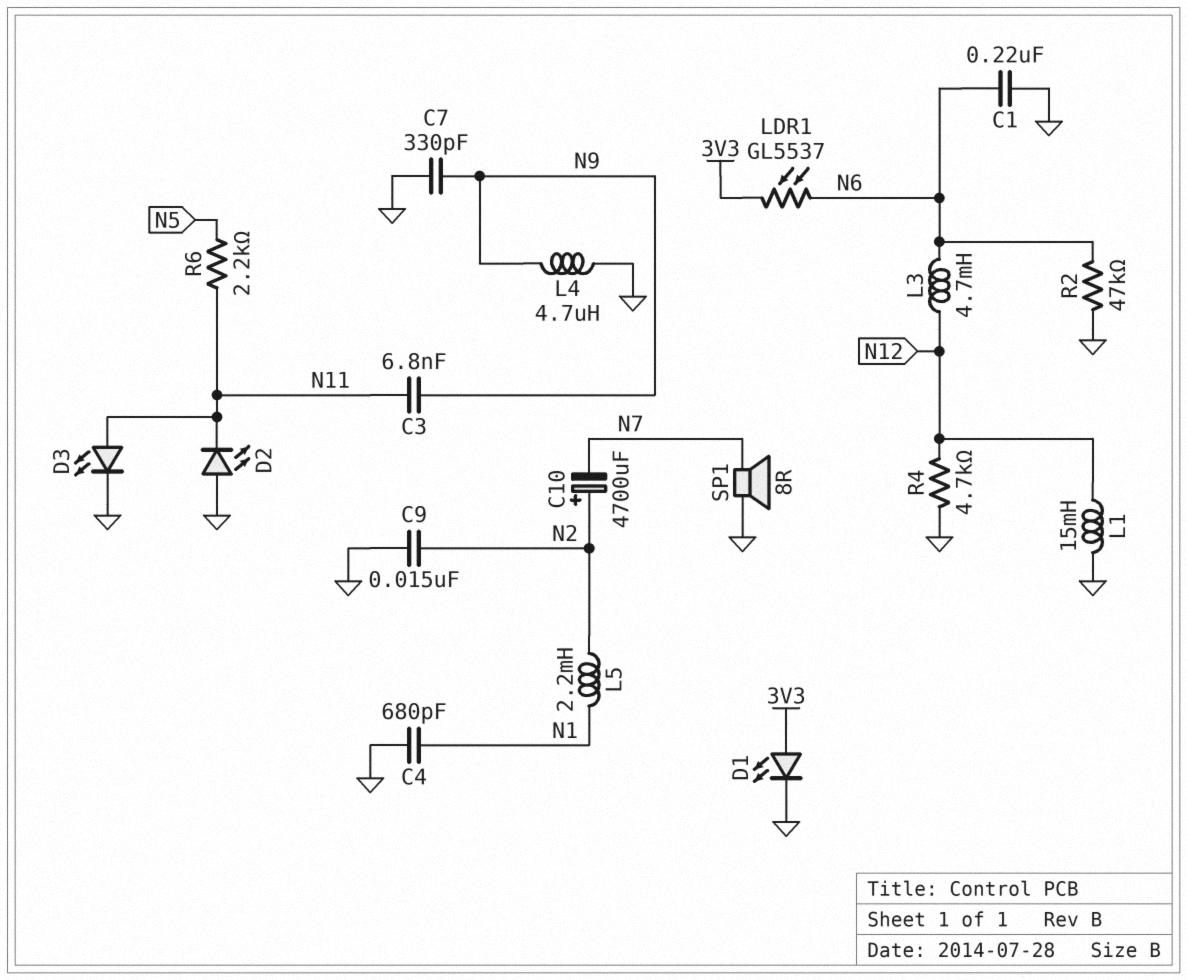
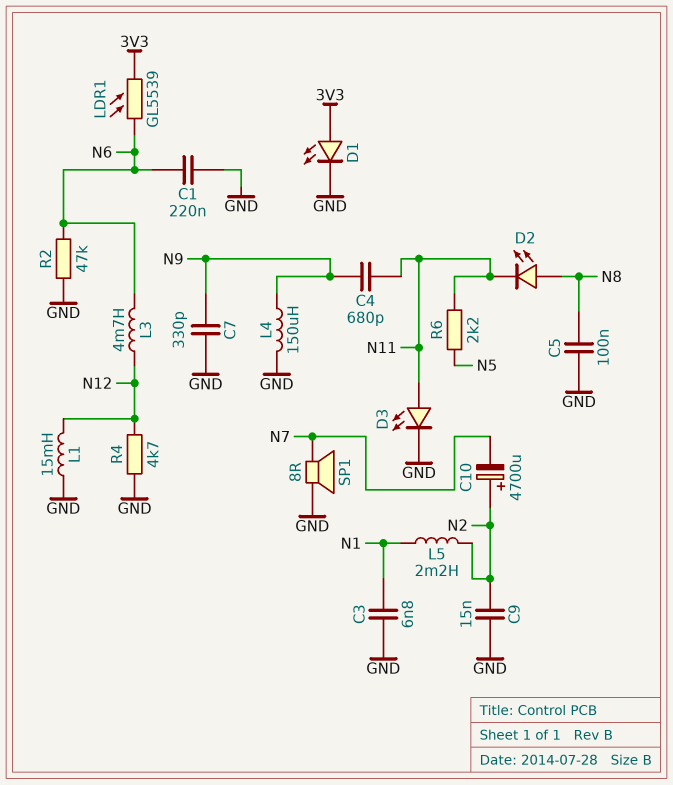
C3: 6.8nF (N9, N11) -> 6.8nF (GND, N1)
C4: 680pF (GND, N1) -> 680pF (N9, N11)
C5: none -> 100nF (GND, N8)
D2: LED (A GND, K N11) -> LED (A N8, K N11)
L4: 4.7uH (GND, N9) -> 150uH (GND, N9)
LDR1: GL5537 (3V3, N6) -> GL5539 (3V3, N6)

